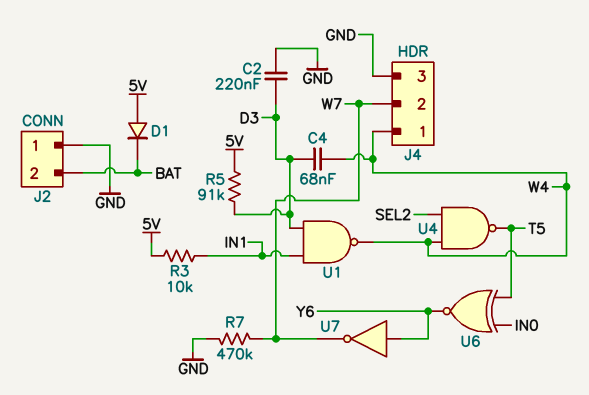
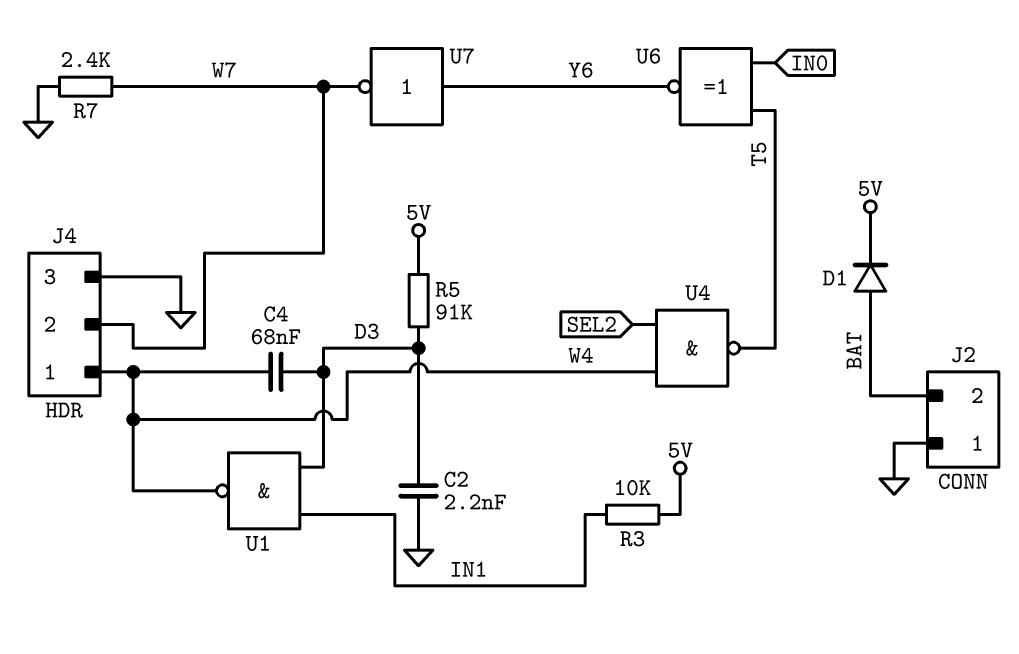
C2: 220nF (D3, GND) -> 2.2nF (D3, GND)
D1: diode (A 5V, K BAT) -> diode (A BAT, K 5V)
R7: 470k (GND, W7) -> 2.4k (GND, W7)

